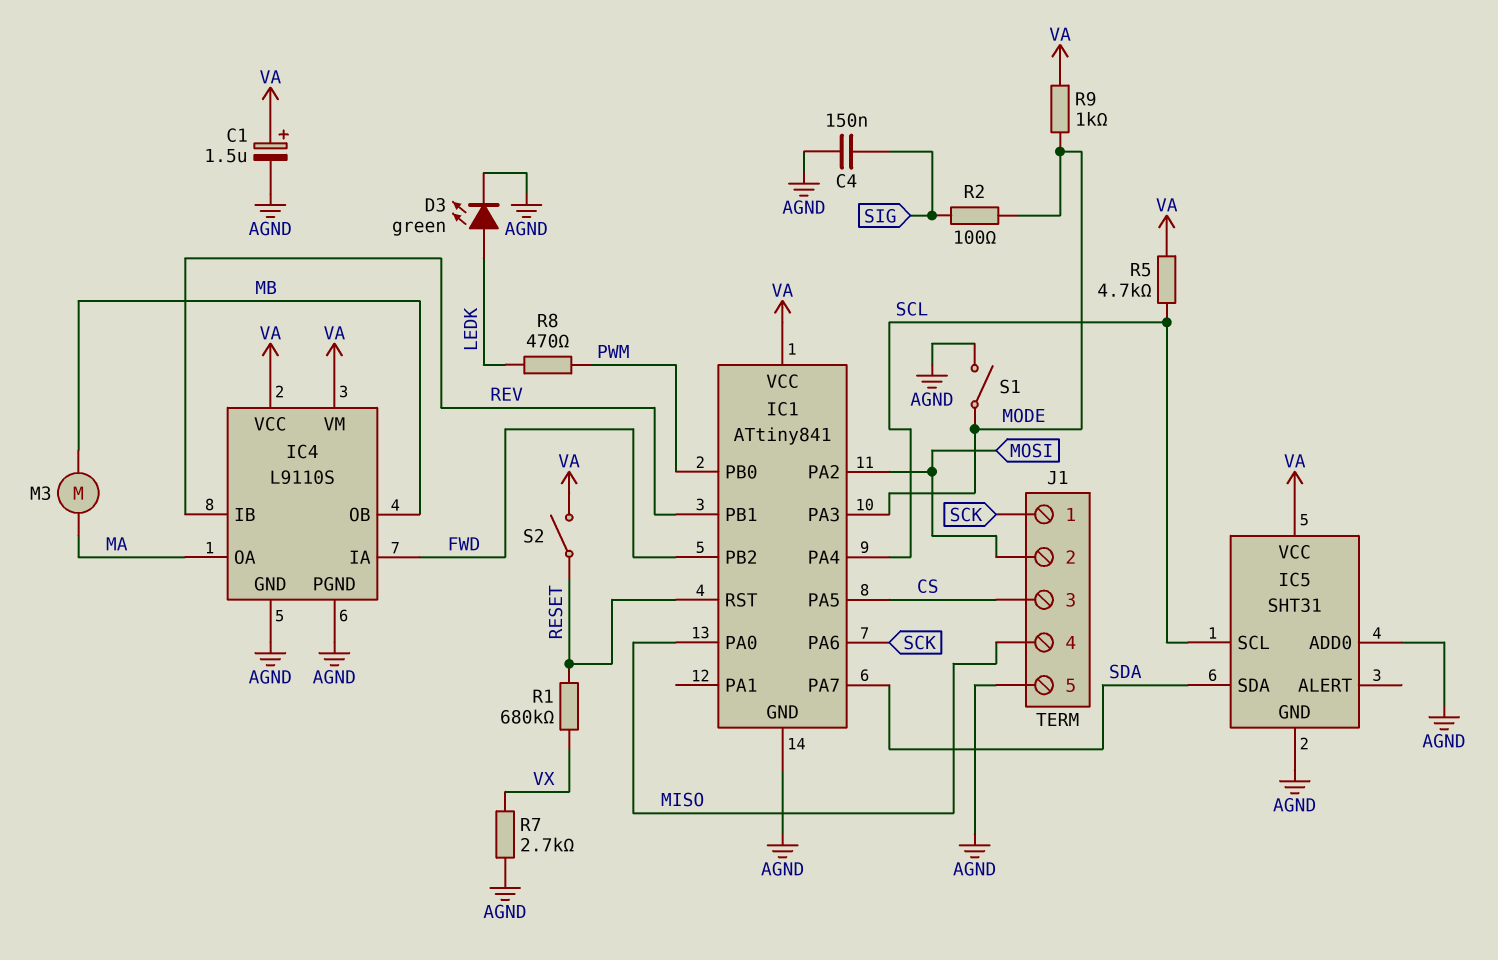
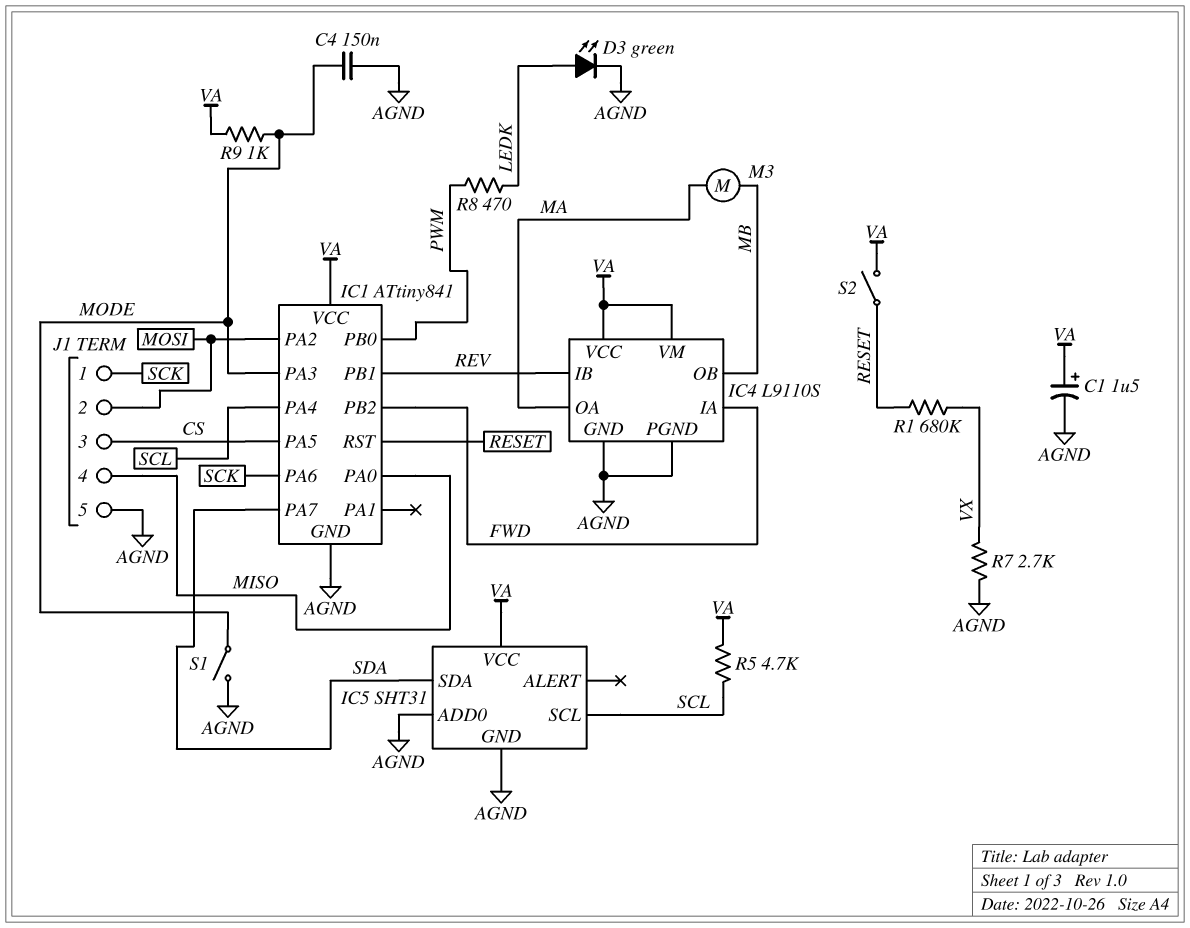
C4: 150nF (AGND, SIG) -> 150nF (AGND, MODE)
R2: 100 (MODE, SIG) -> none

